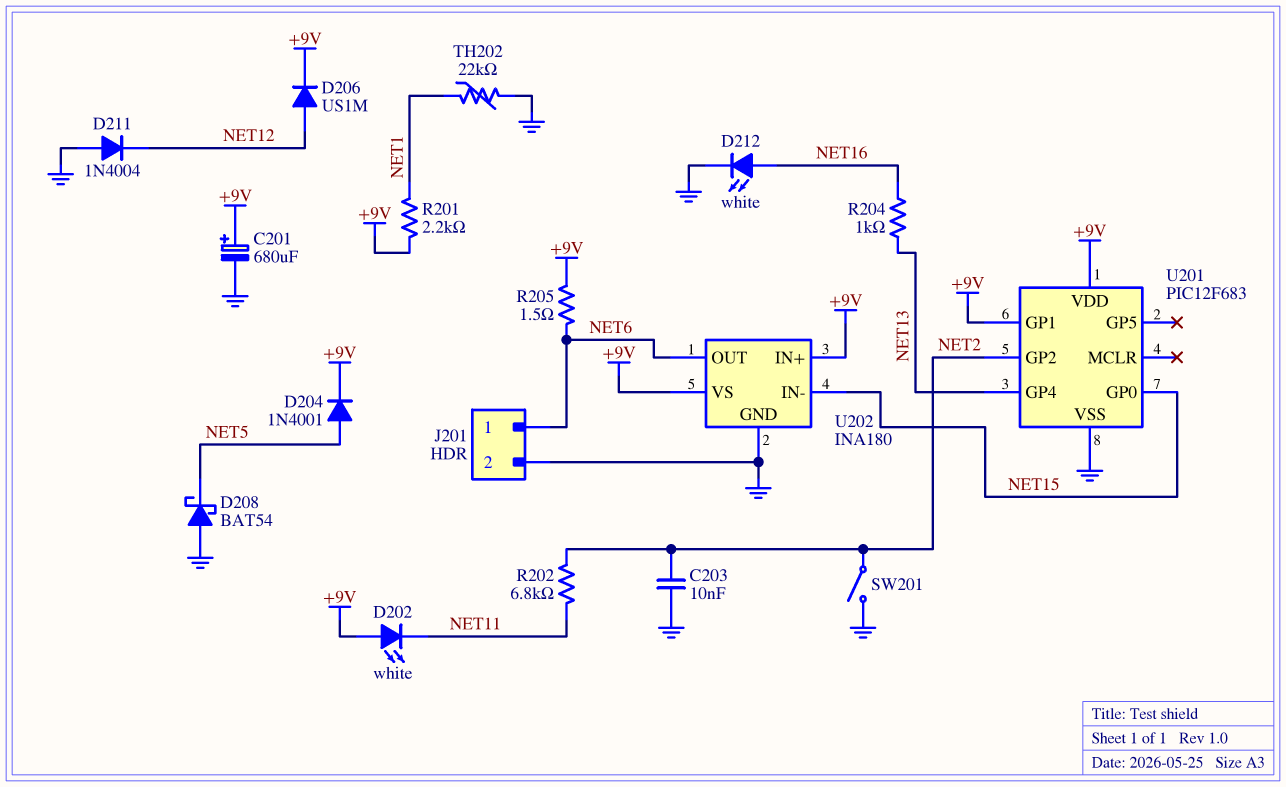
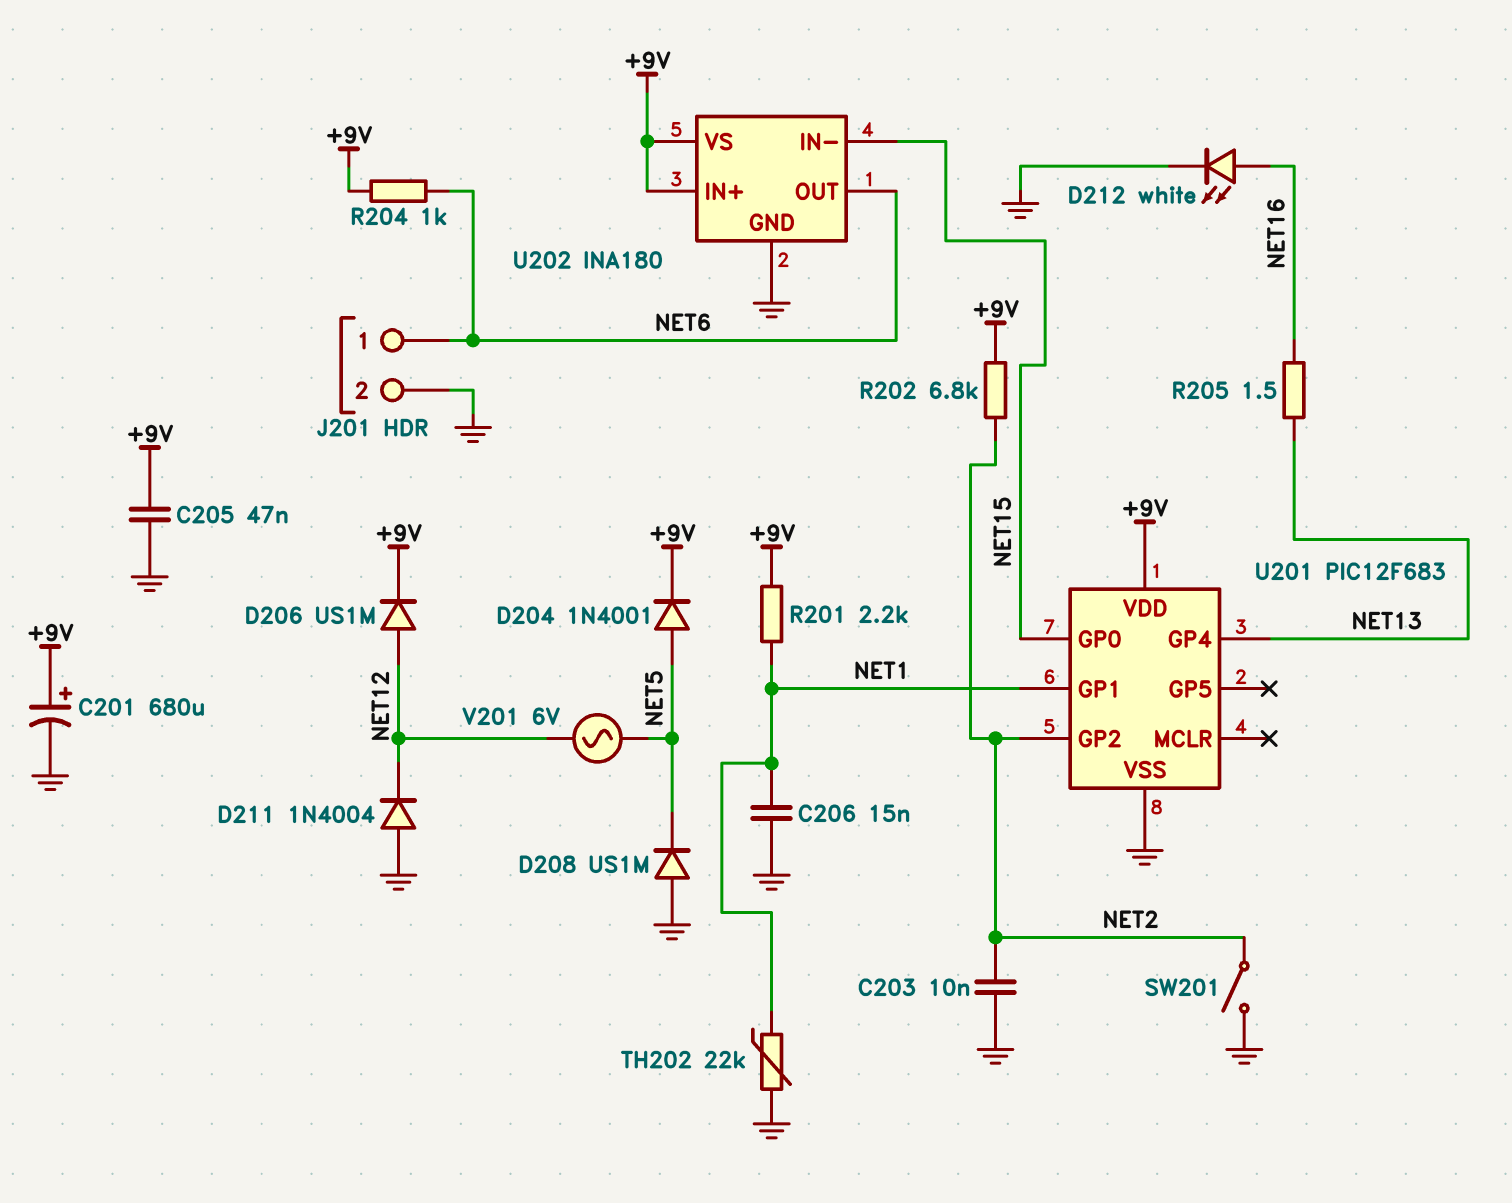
C205: none -> 47nF (+9V, GND)
C206: none -> 15nF (GND, NET1)
D202: LED white (A +9V, K NET11) -> none
D208: schottky BAT54 (A GND, K NET5) -> diode US1M (A GND, K NET5)
R202: 6.8k (NET2, NET11) -> 6.8k (+9V, NET2)
R204: 1k (NET13, NET16) -> 1k (+9V, NET6)
R205: 1.5 (+9V, NET6) -> 1.5 (NET13, NET16)
U201 pin GP1: +9V -> NET1
V201: none -> AC 6V (NET5, NET12)

